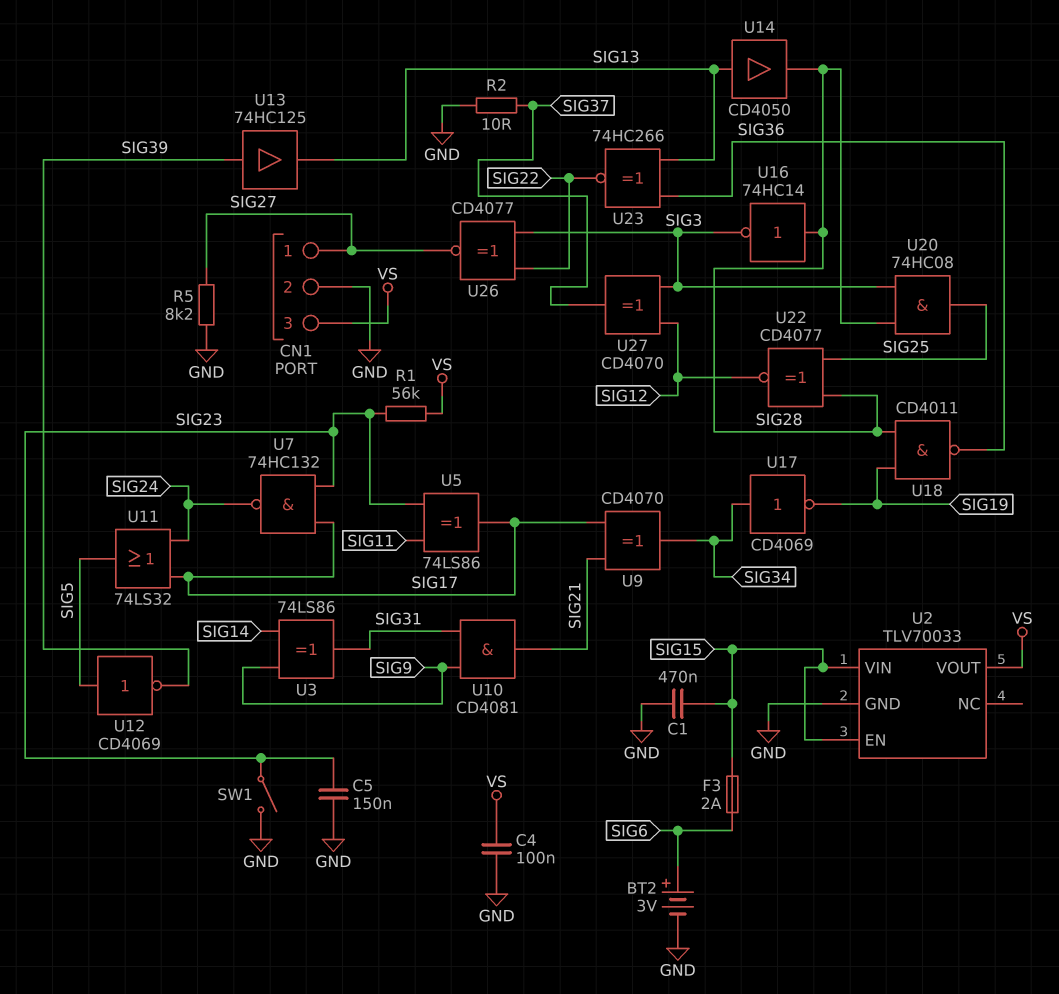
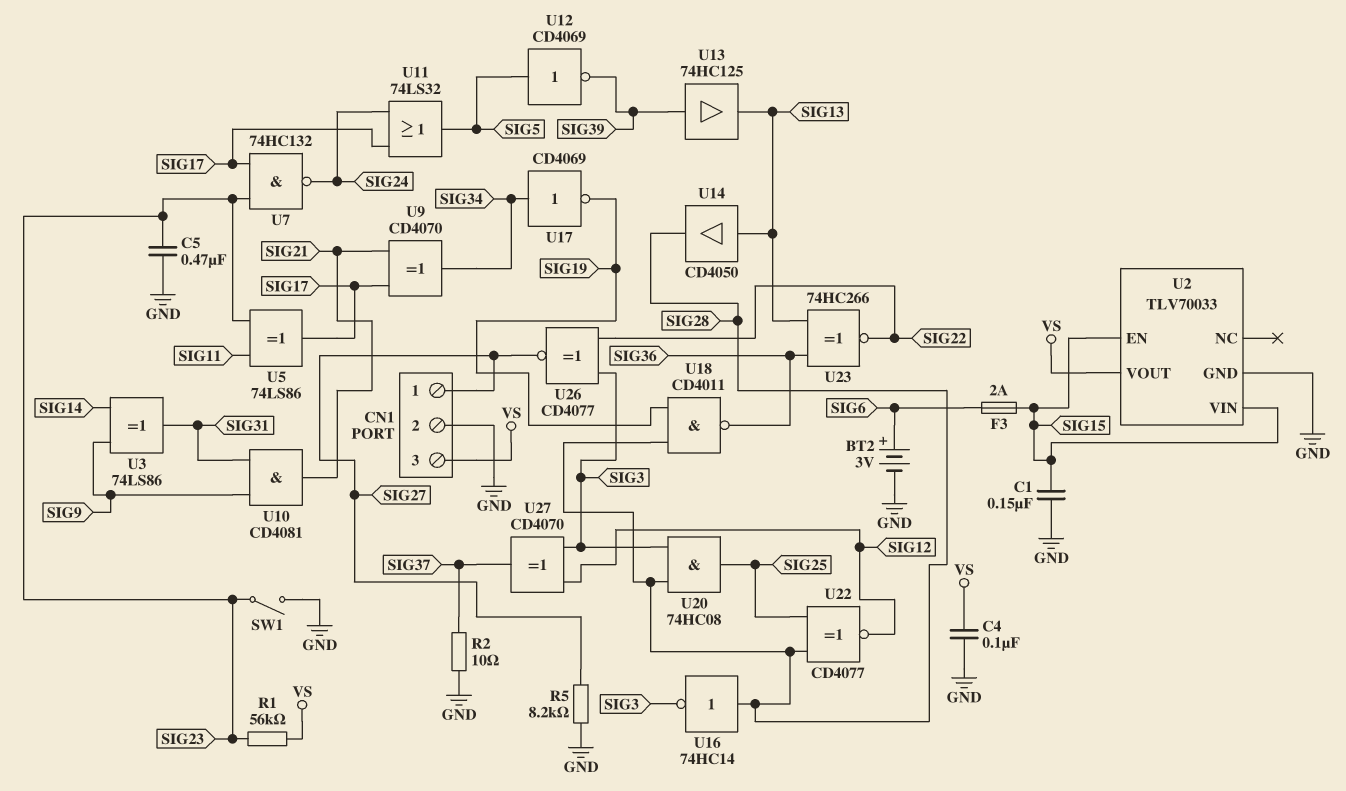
C1: 470nF (GND, SIG15) -> 150nF (GND, SIG15)
C5: 150nF (GND, SIG23) -> 470nF (GND, SIG23)

